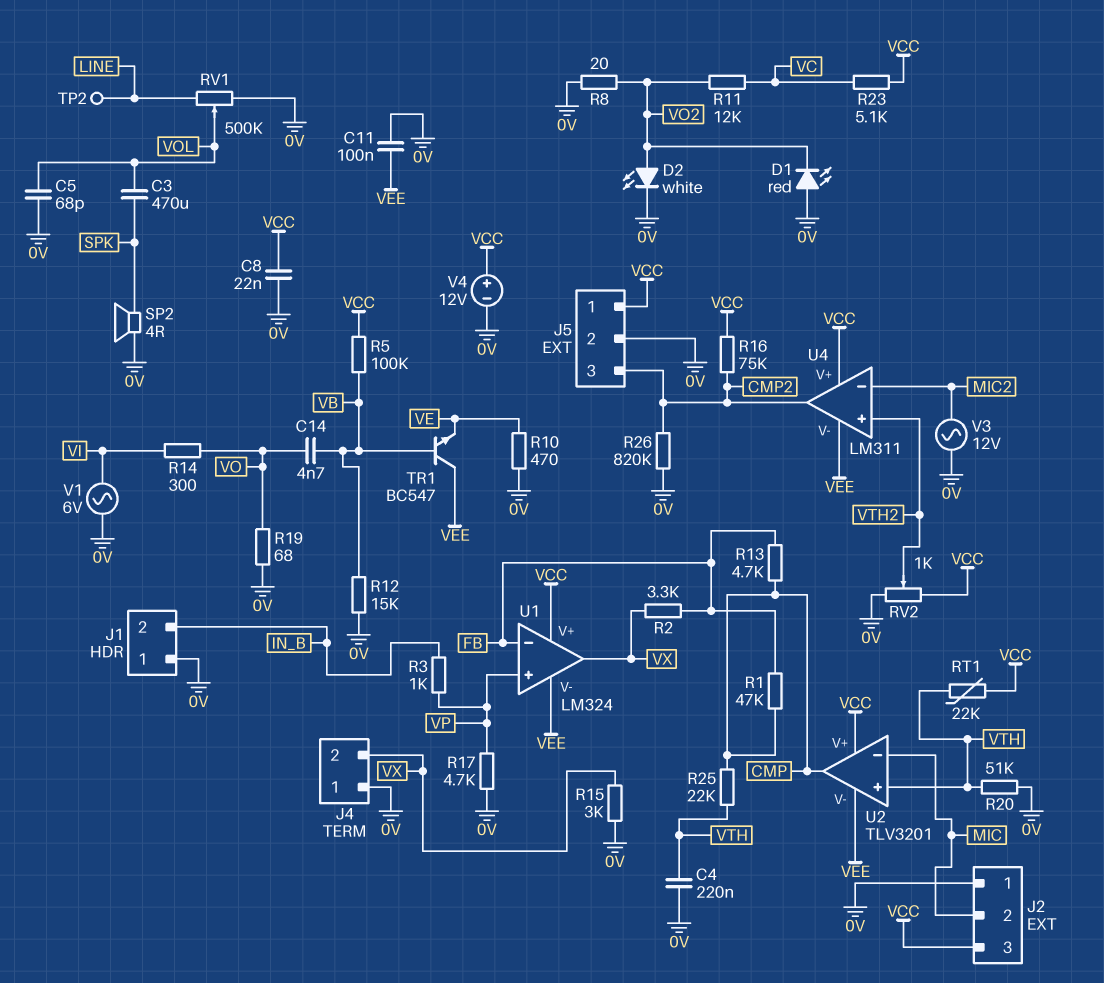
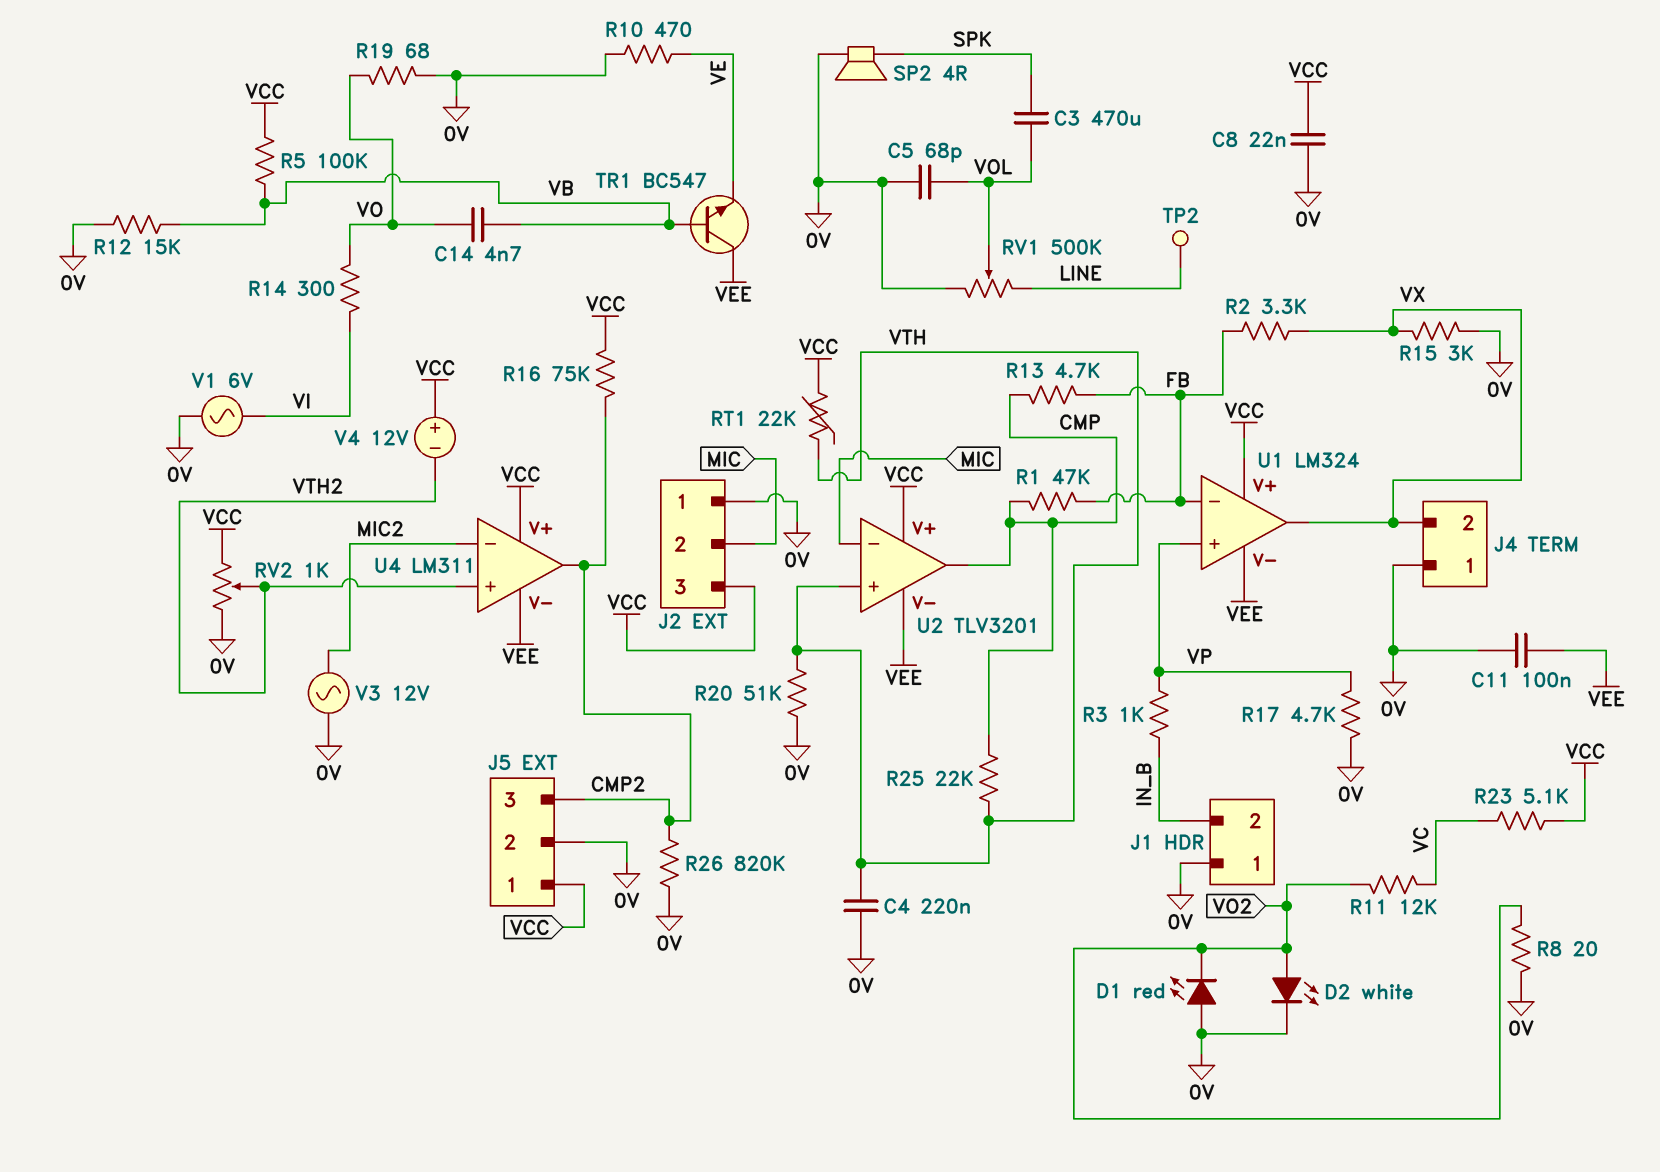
V4: 12V (plus VCC, minus 0V) -> 12V (plus VCC, minus VTH2)

